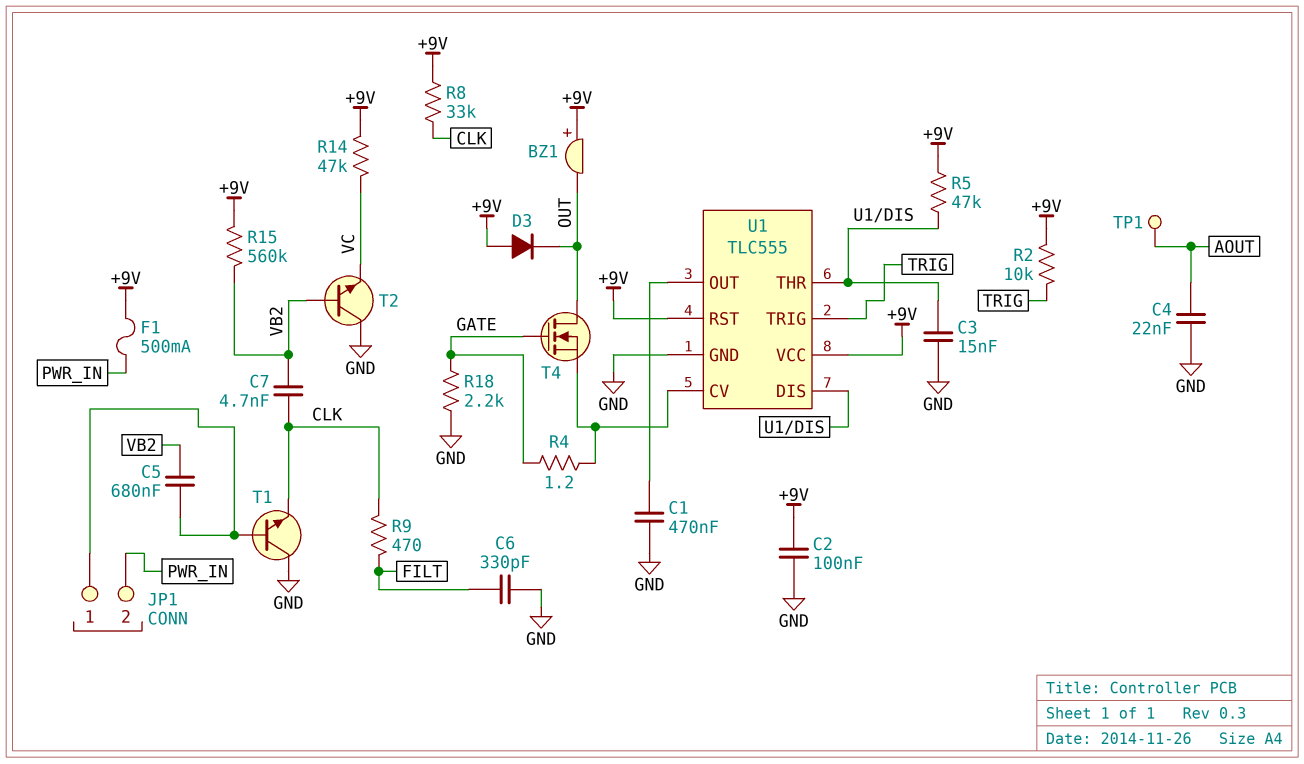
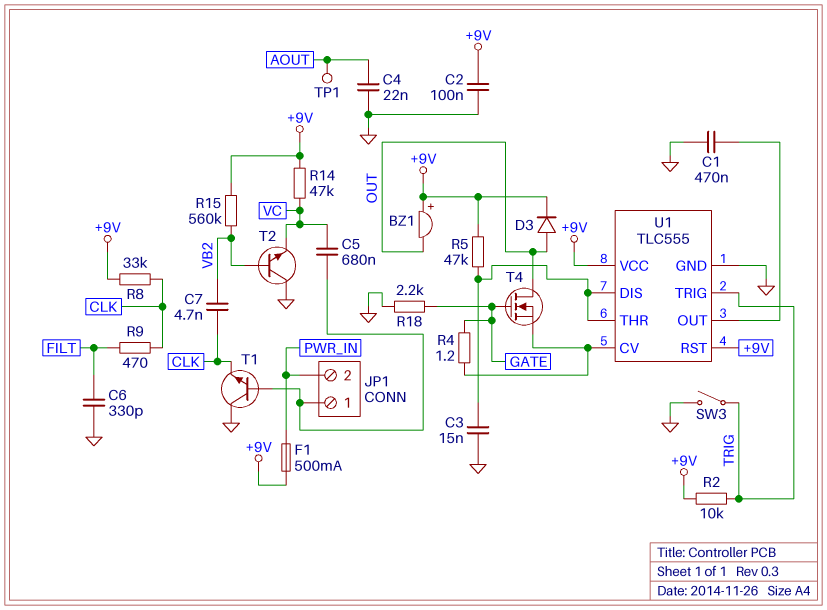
C5: 680nF (JP1/1, VB2) -> 680nF (JP1/1, VC)
D3: diode (A +9V, K OUT) -> diode (A OUT, K +9V)
SW3: none -> switch (GND, TRIG)

